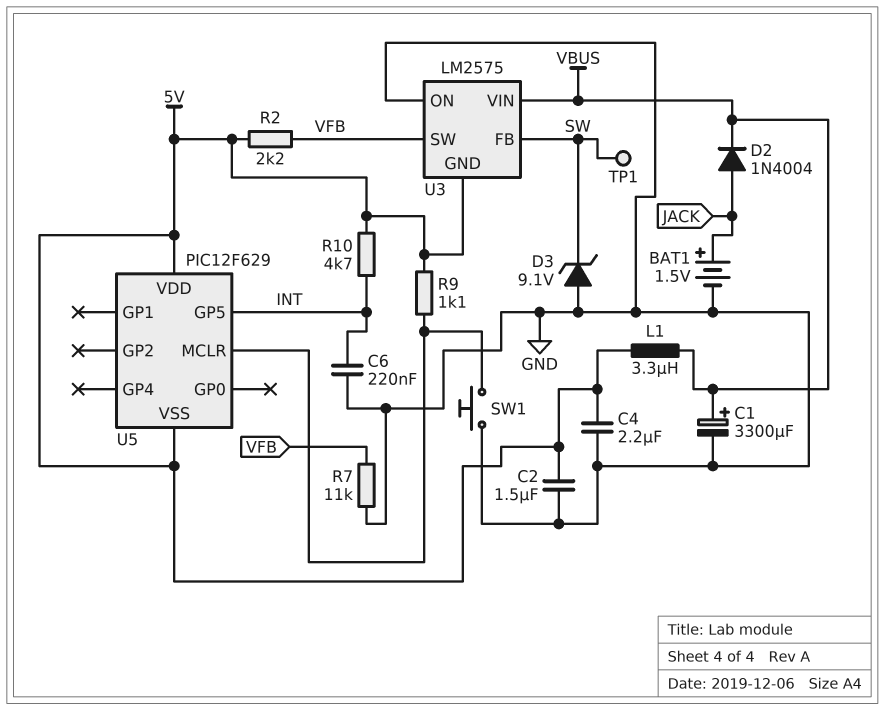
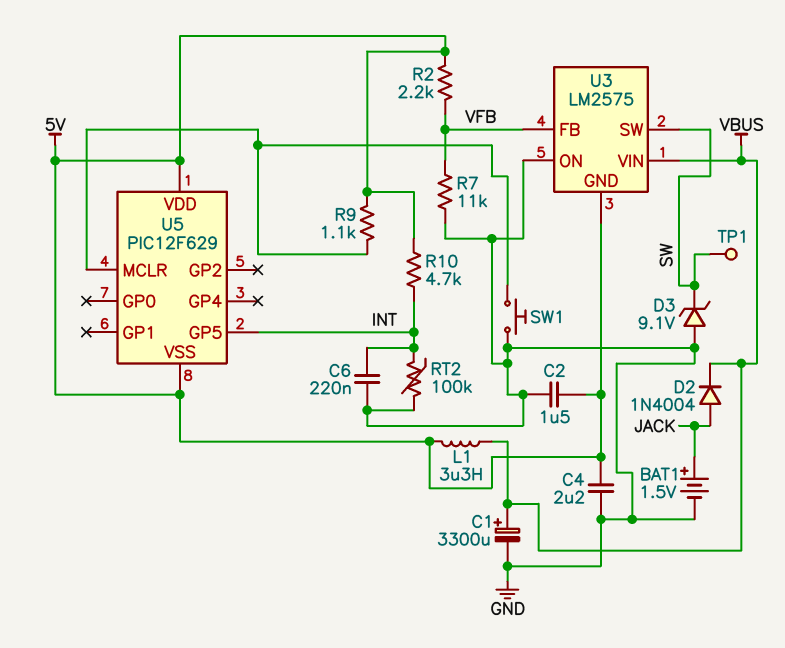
RT2: none -> 100k (GND, INT)
U3 pin FB: SW -> VFB
U3 pin SW: VFB -> SW

